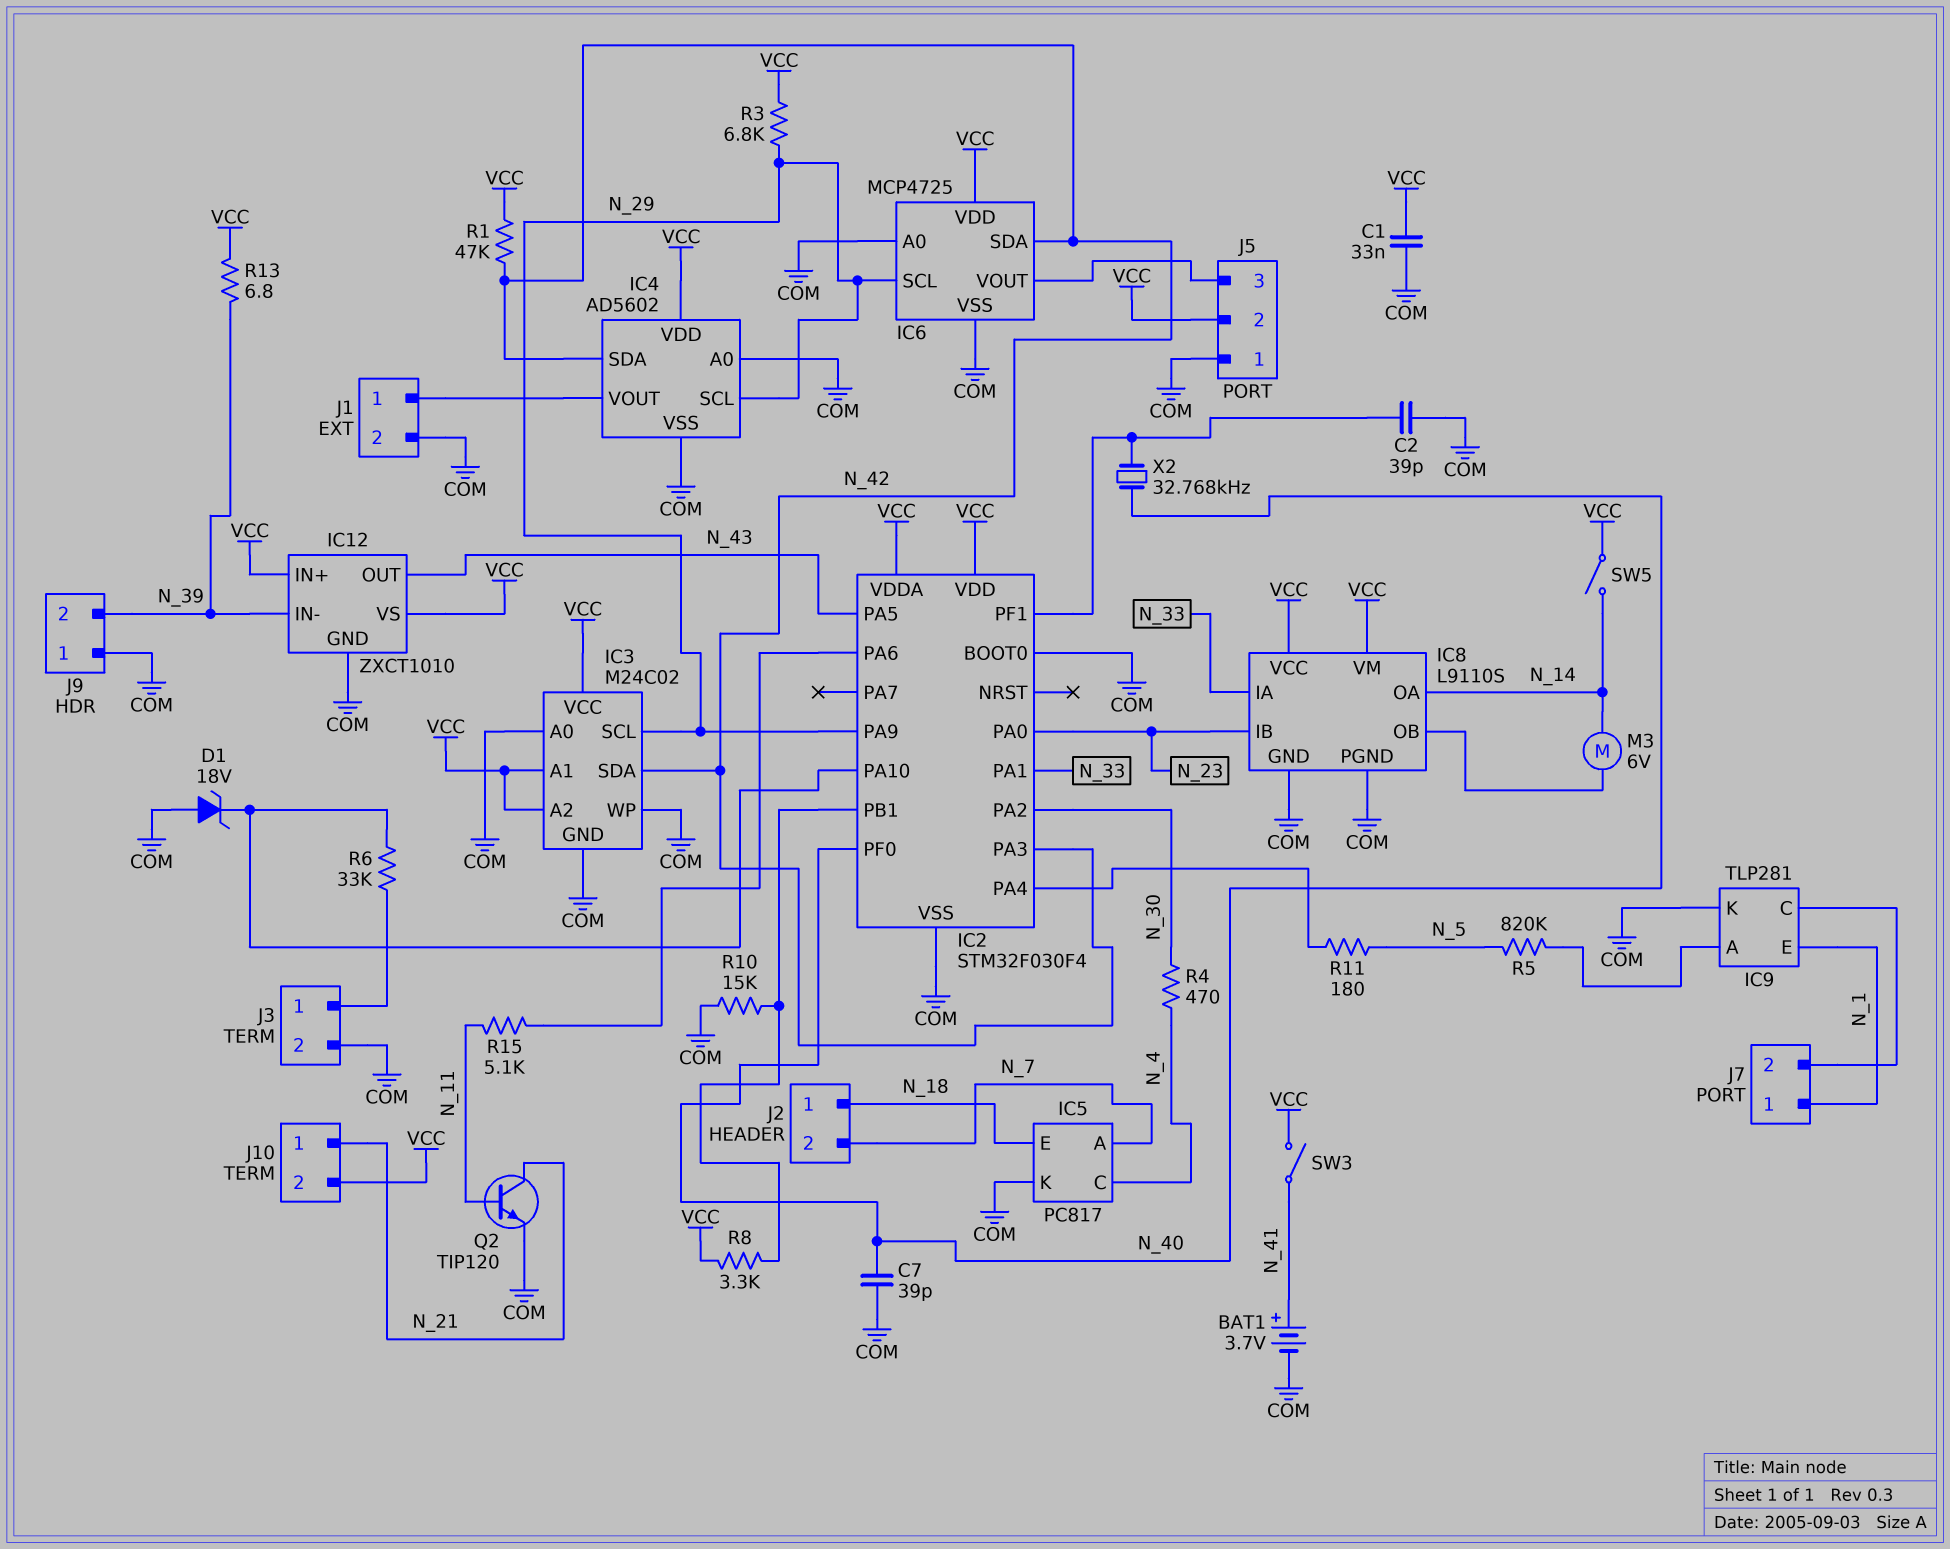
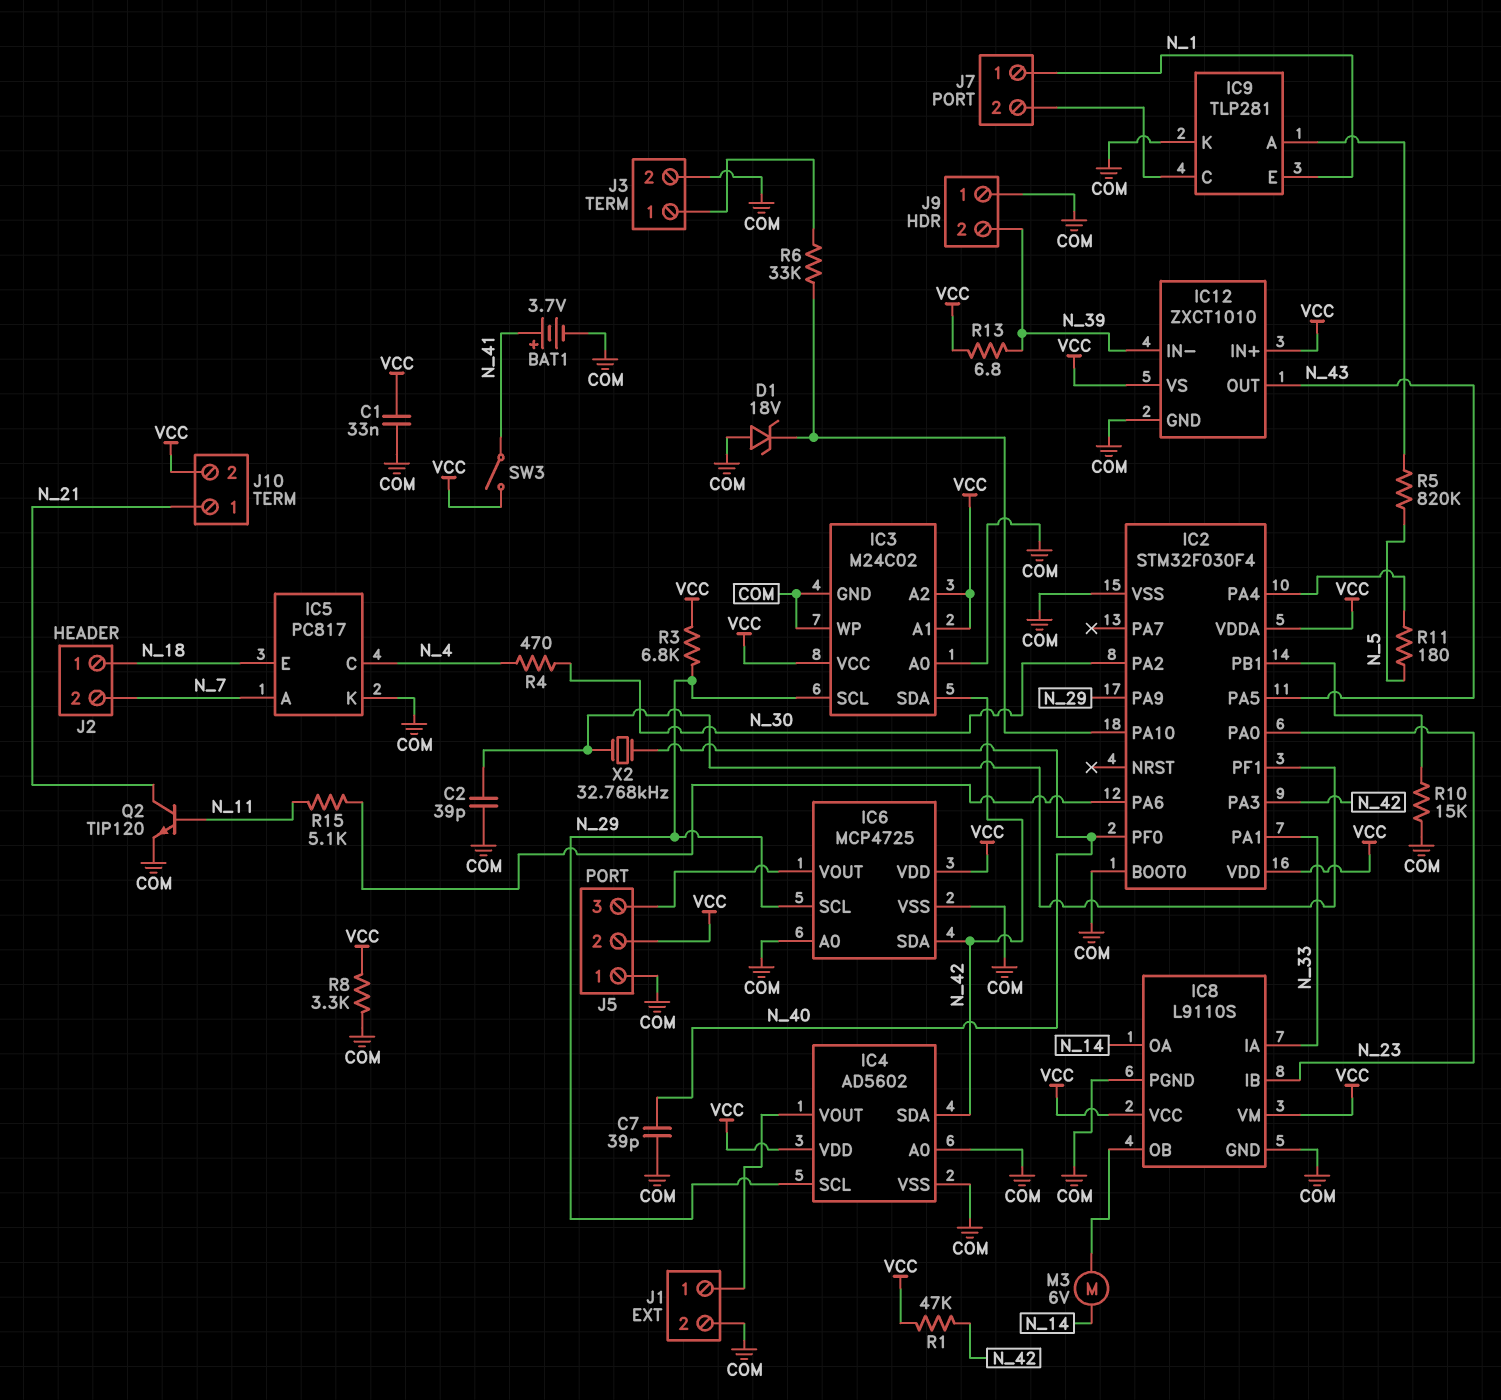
R8: 3.3k (IC2/PB1, VCC) -> 3.3k (COM, VCC)
SW5: switch (N_14, VCC) -> none

